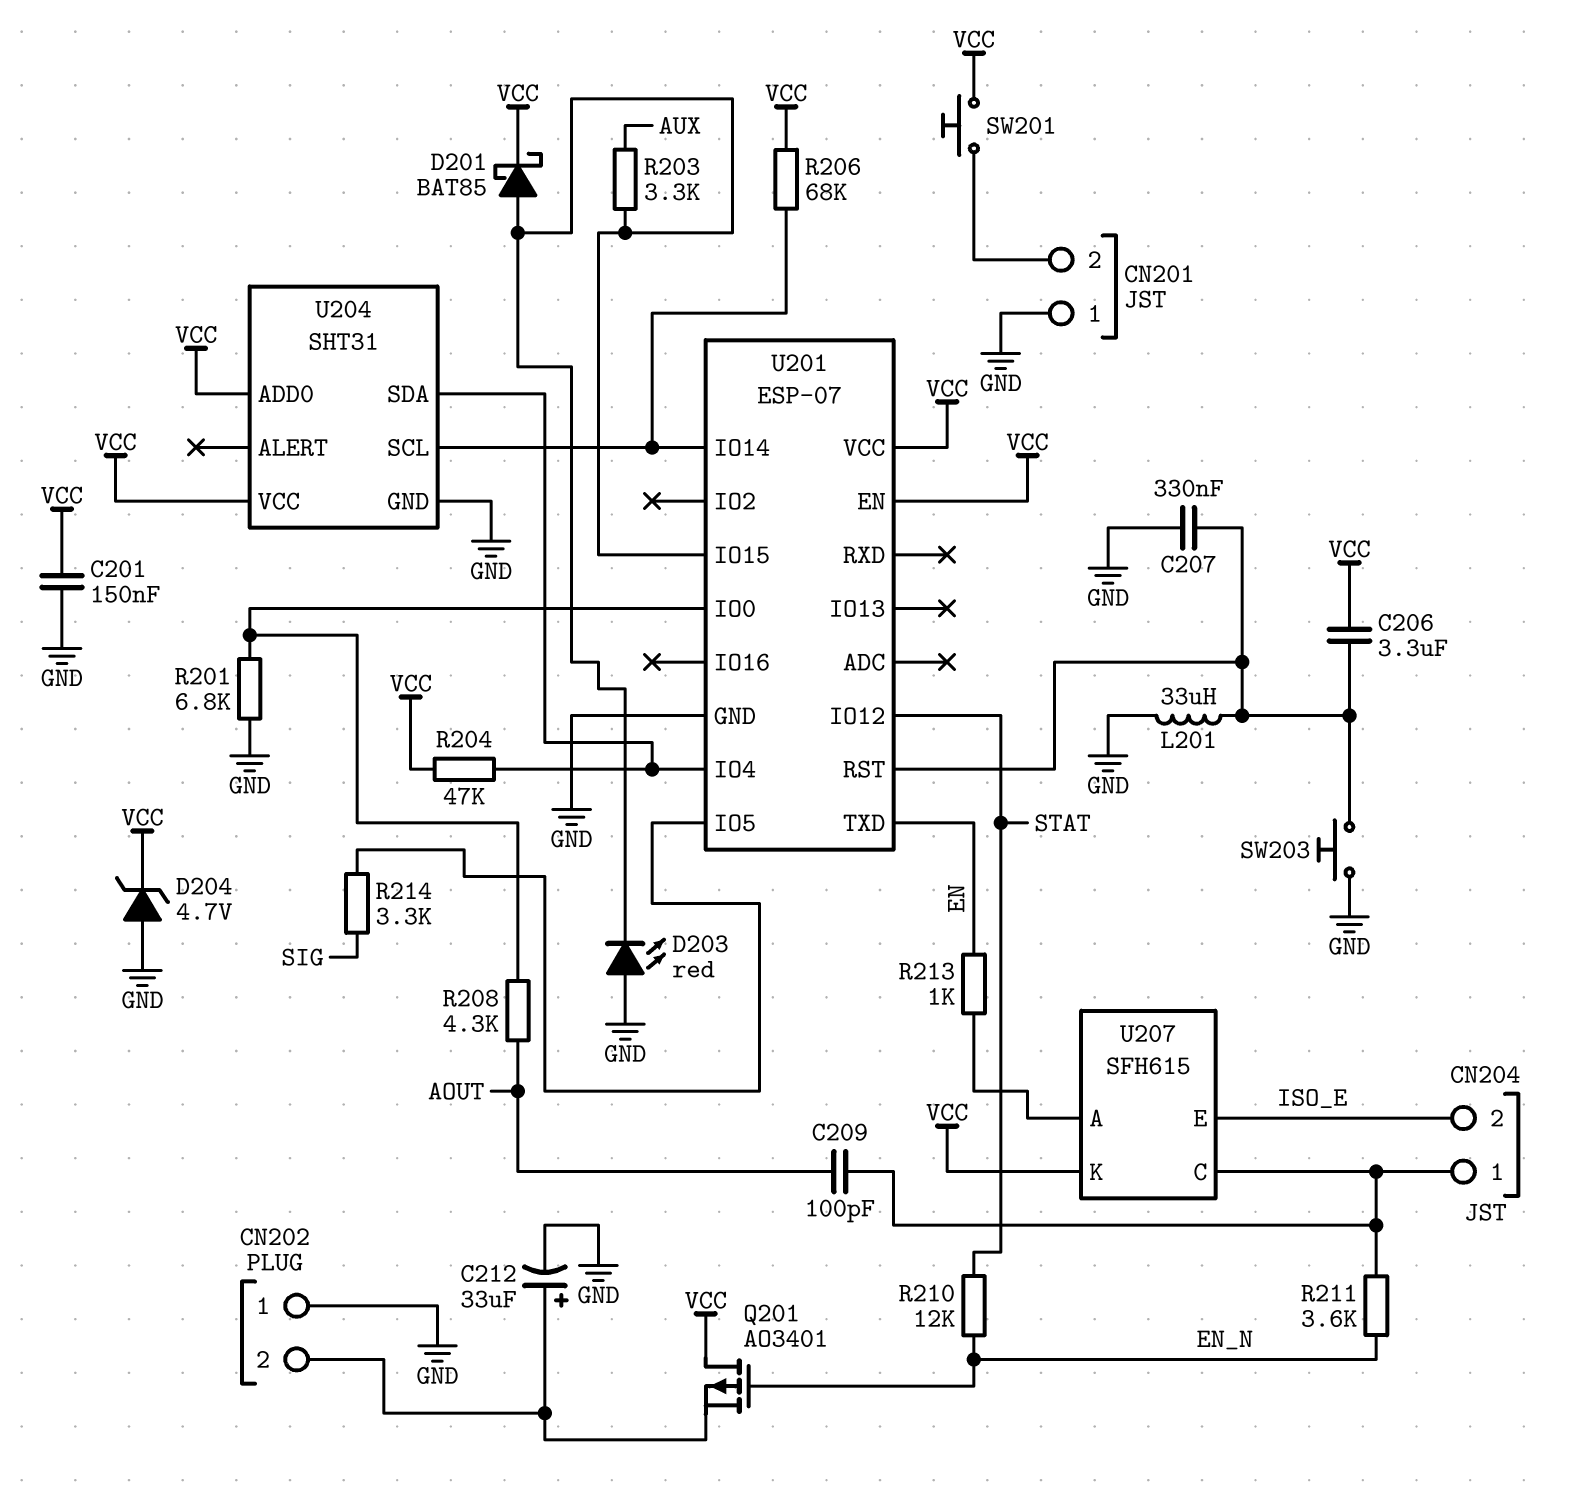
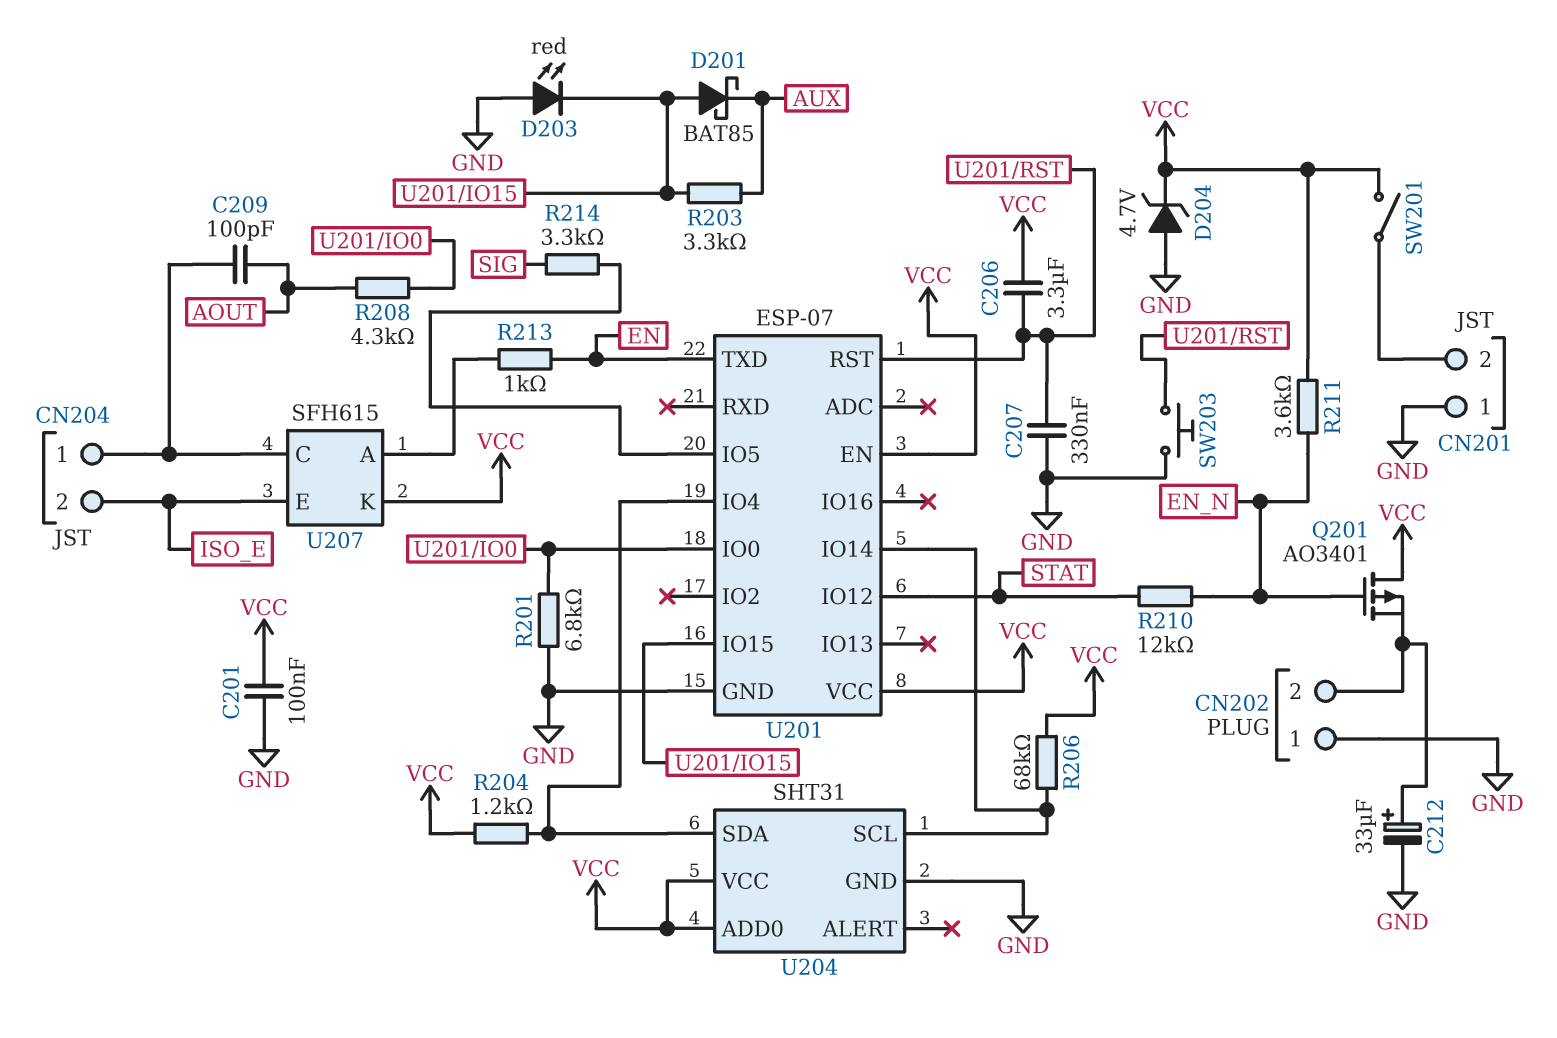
C201: 150nF (GND, VCC) -> 100nF (GND, VCC)
D201: schottky BAT85 (A U201/IO15, K VCC) -> schottky BAT85 (A U201/IO15, K AUX)
L201: 33uH (GND, U201/RST) -> none
R204: 47k (U201/IO4, VCC) -> 1.2k (U201/IO4, VCC)
R211: 3.6k (CN204/1, EN_N) -> 3.6k (EN_N, VCC)
SW201: button (CN201/2, VCC) -> switch (CN201/2, VCC)

